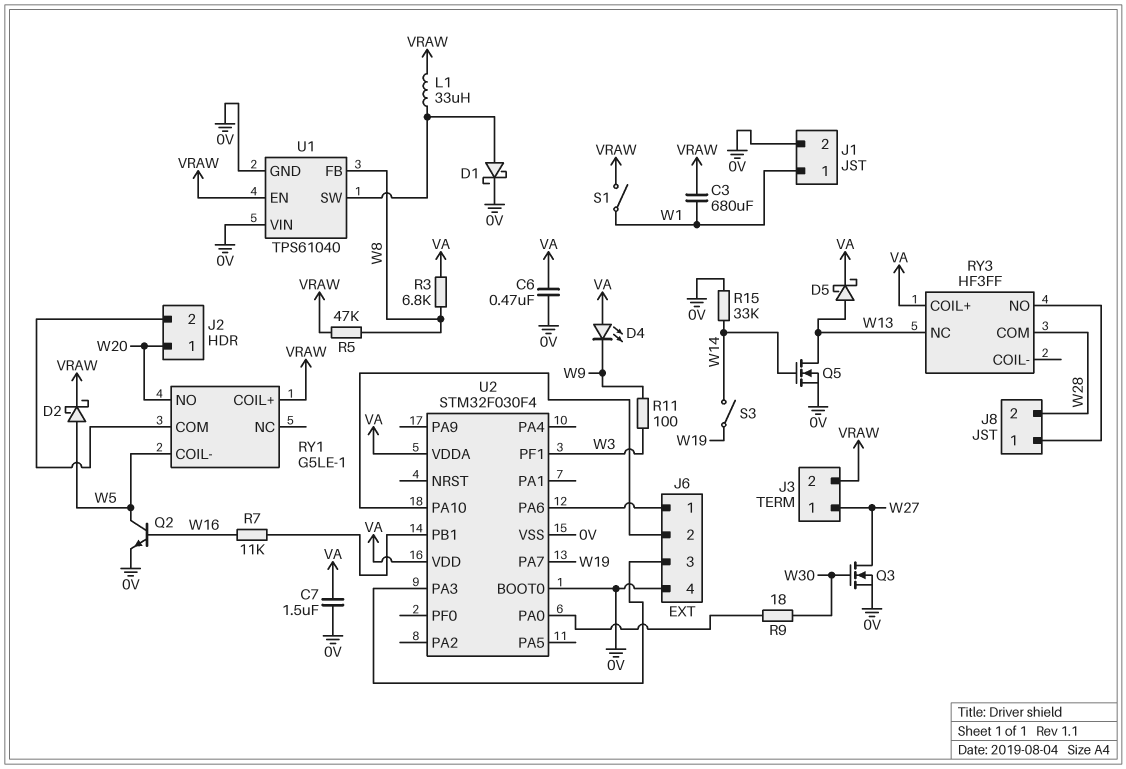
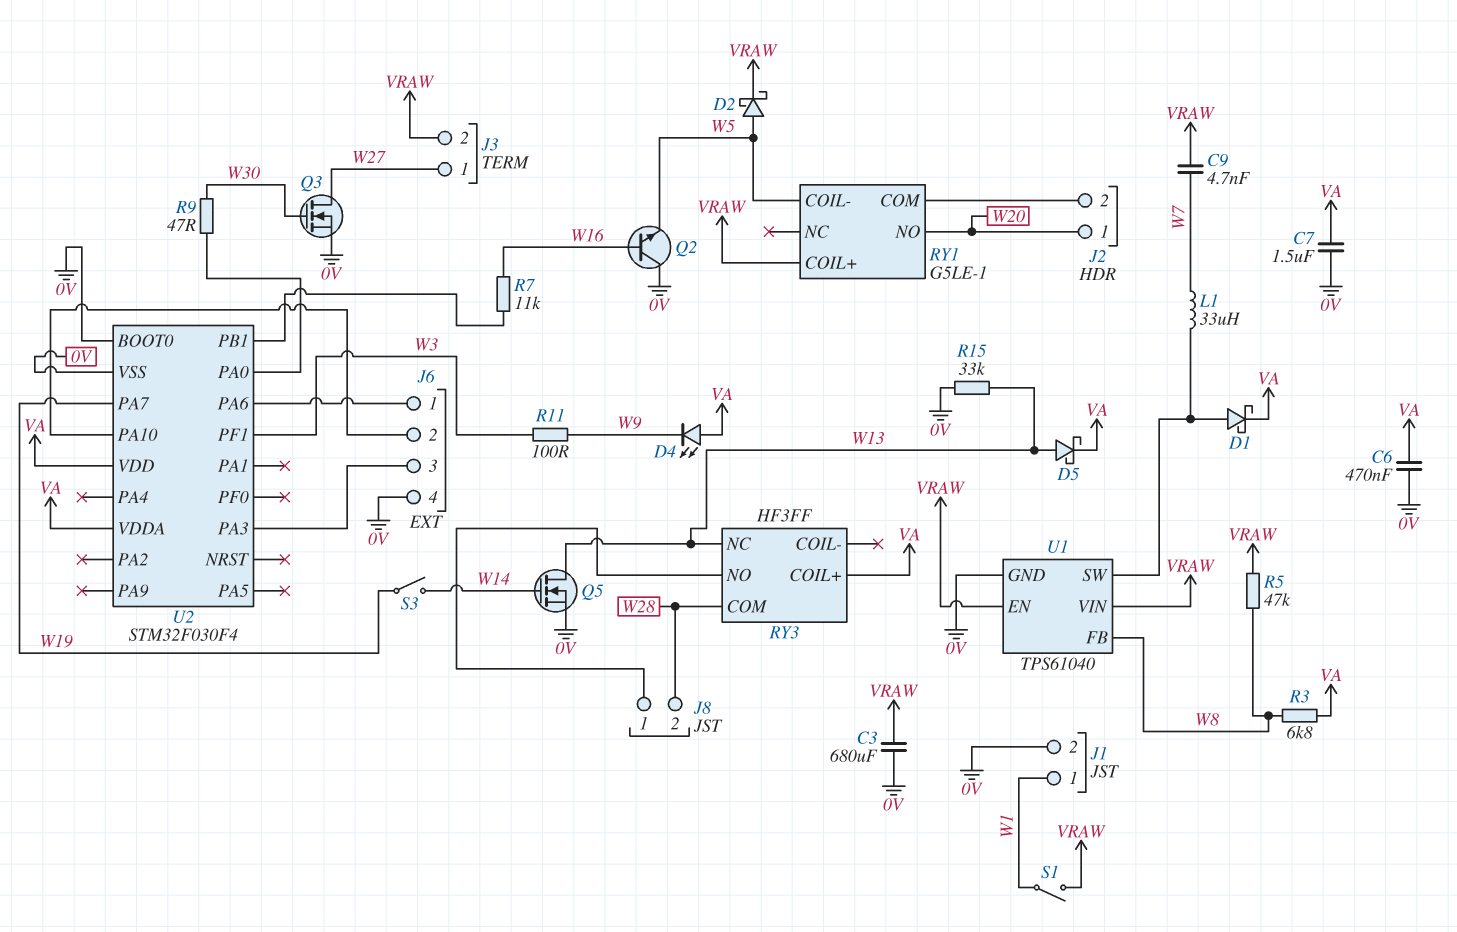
C3: 680uF (VRAW, W1) -> 680uF (0V, VRAW)
C9: none -> 4.7nF (VRAW, W7)
D1: schottky (A U1/SW, K 0V) -> schottky (A U1/SW, K VA)
L1: 33uH (U1/SW, VRAW) -> 33uH (U1/SW, W7)
Q2: NPN (B W16, C W5, E 0V) -> NPN (B W16, C 0V, E W5)
R9: 18 (U2/PA0, W30) -> 47 (U2/PA0, W30)
R15: 33k (0V, W14) -> 33k (0V, W13)
U1 pin VIN: 0V -> VRAW

